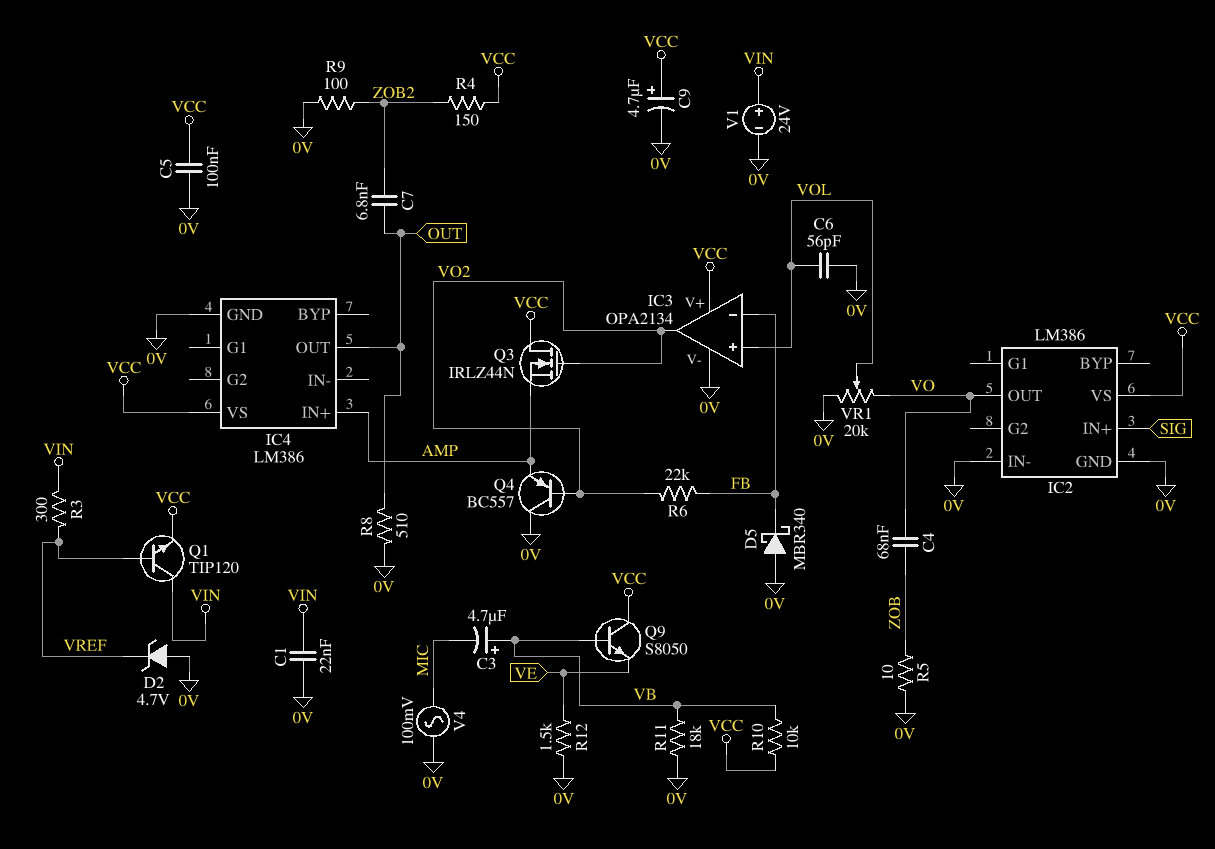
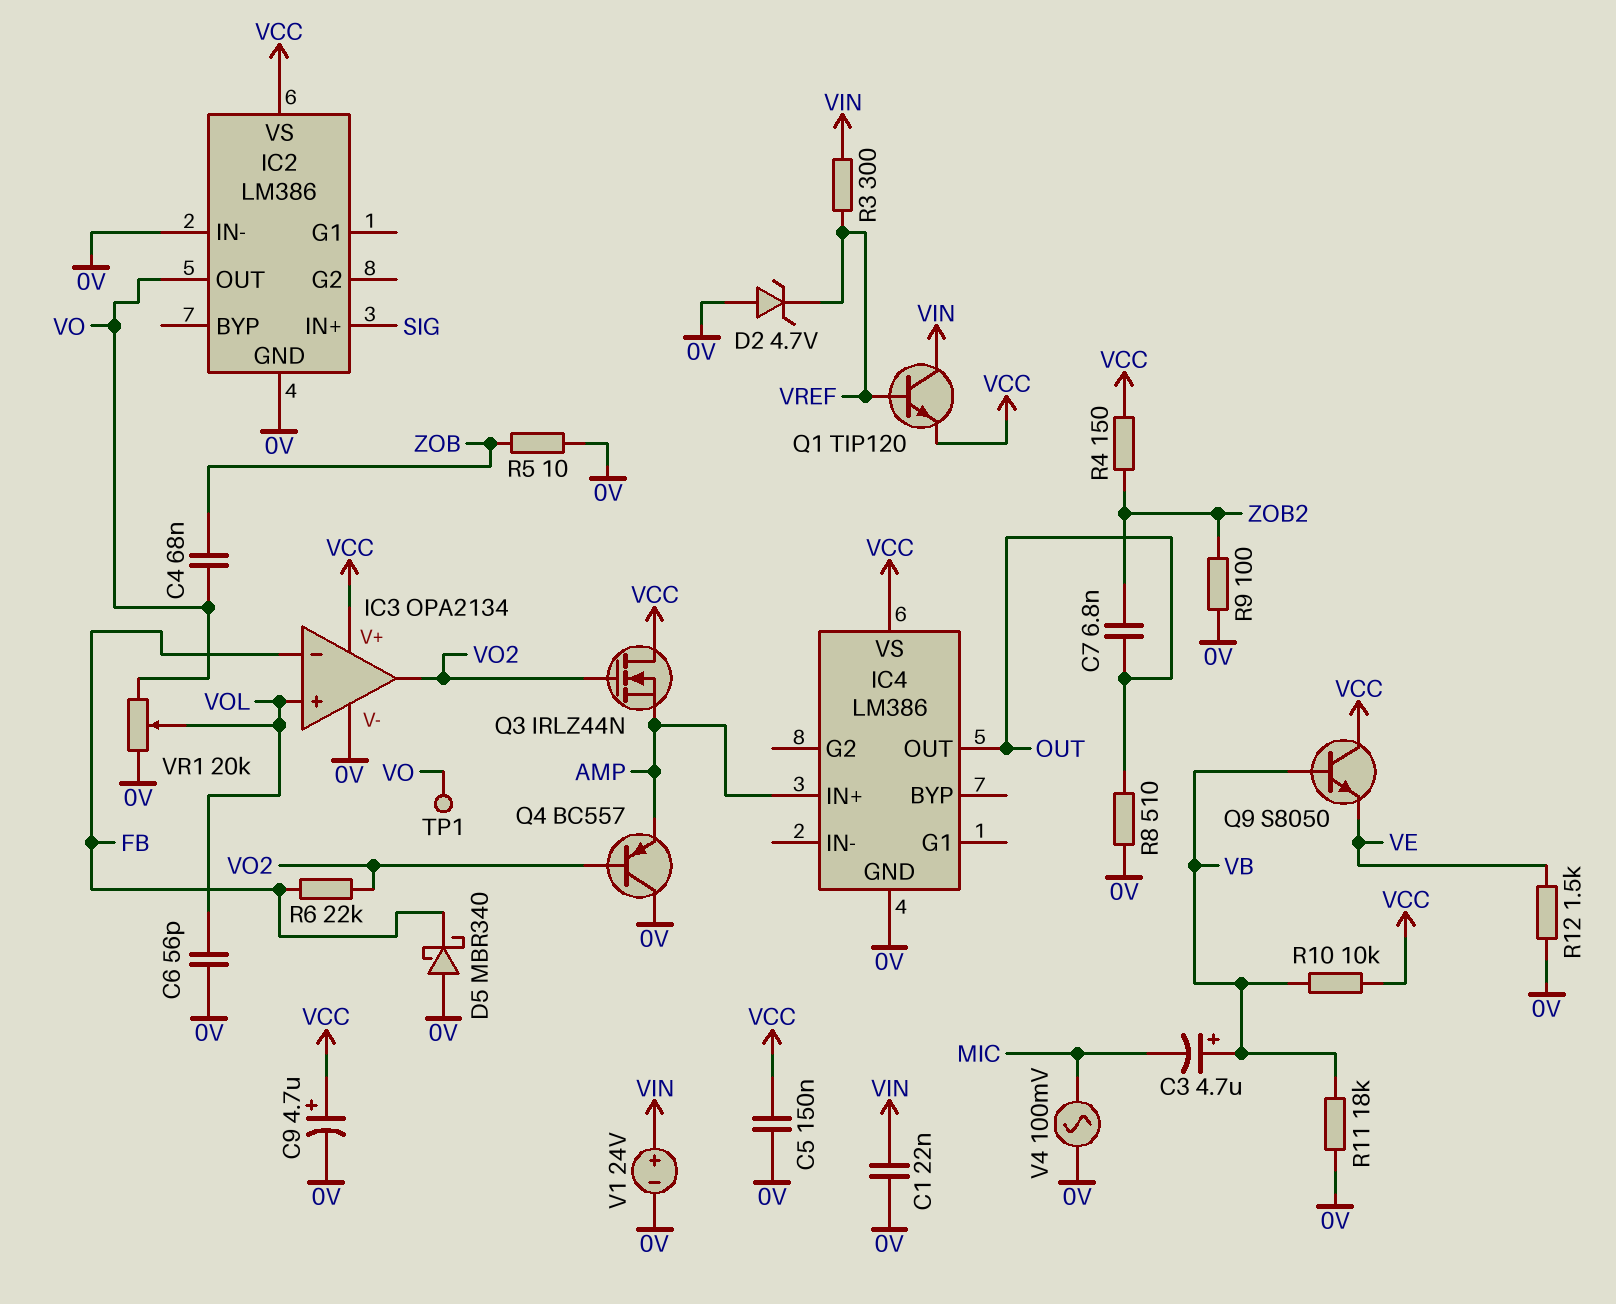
C5: 100nF (0V, VCC) -> 150nF (0V, VCC)
TP1: none -> test point (VO)

